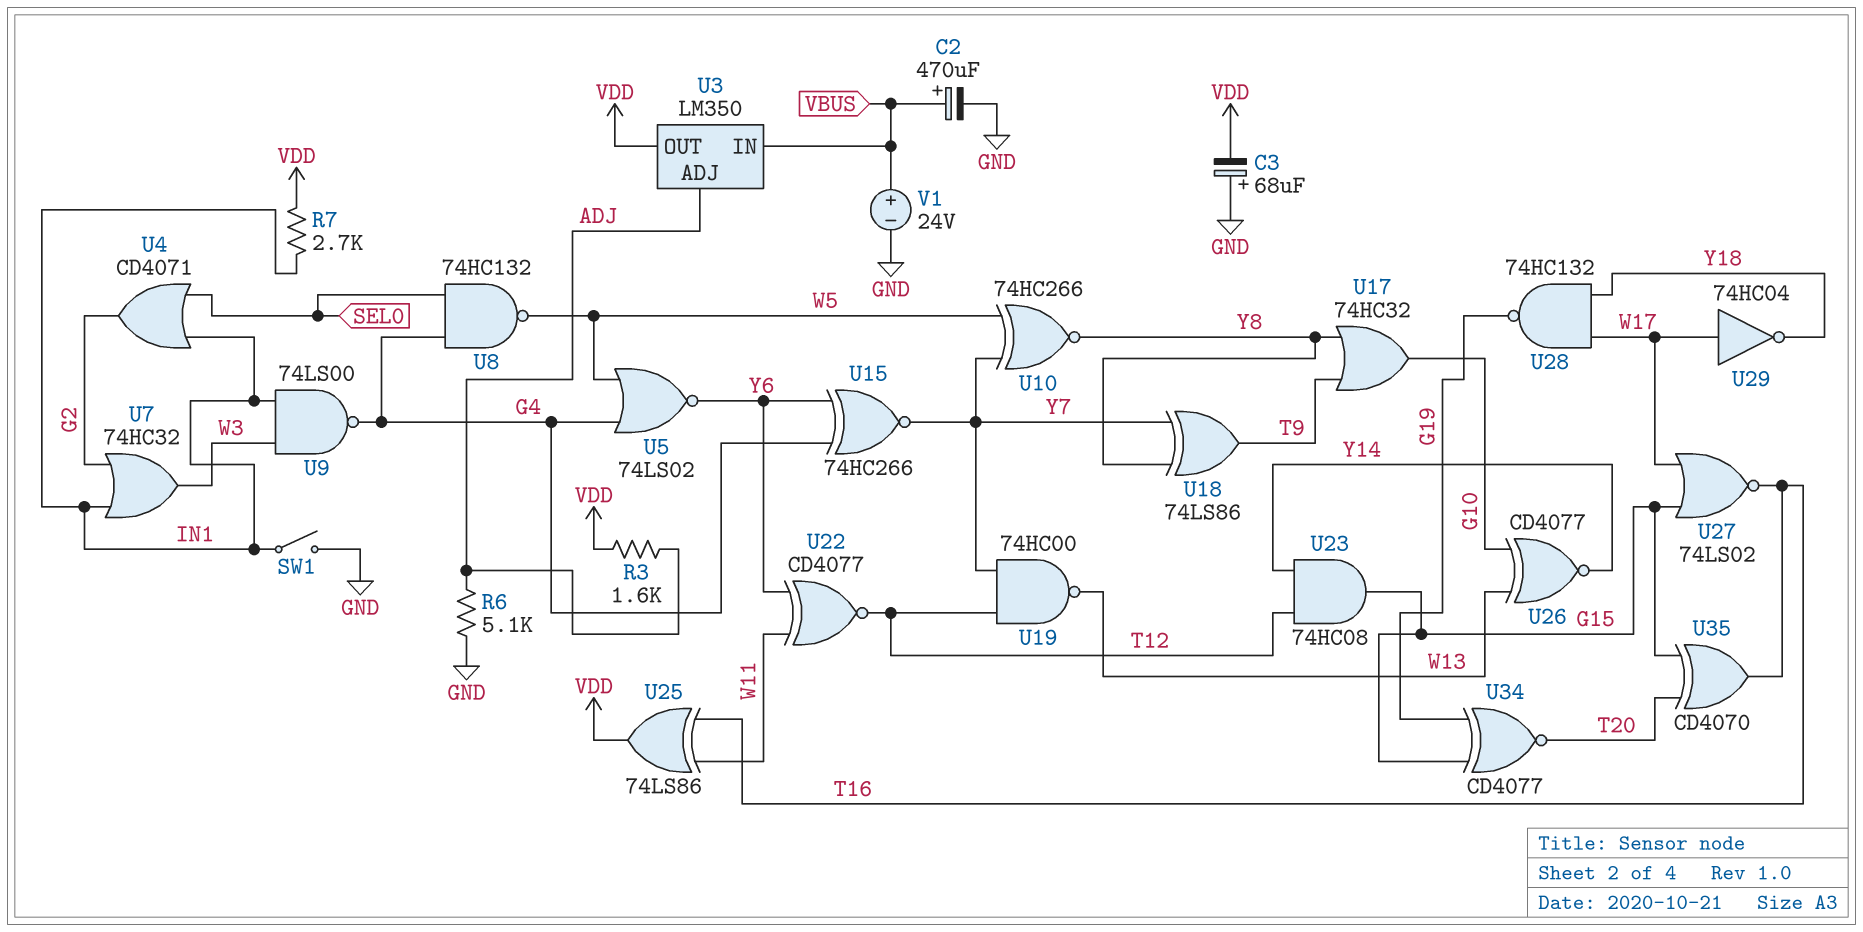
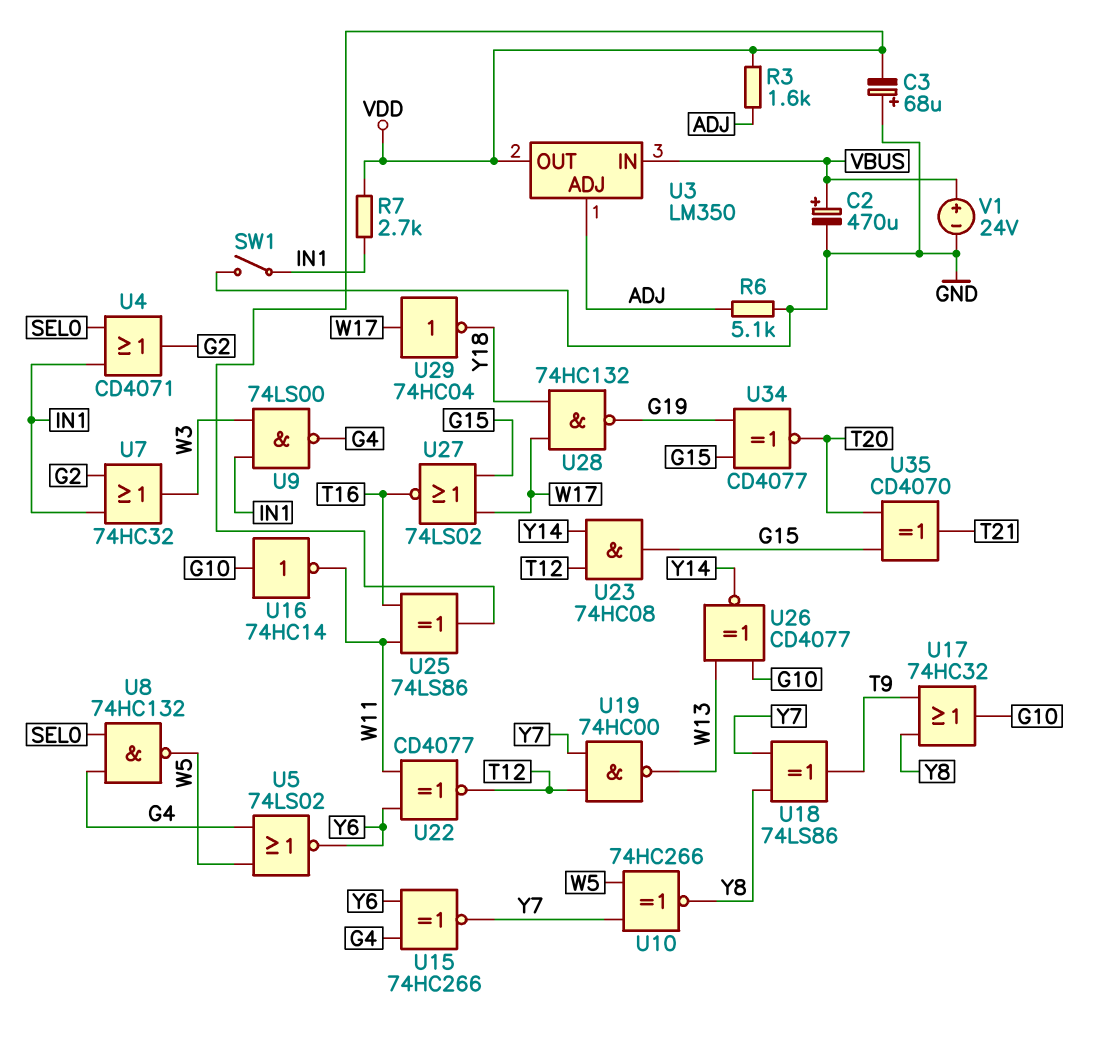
U16: none -> NOT 74HC14 (in G10, out W11)
U35: XOR CD4070 (in G15, in T20, out T16) -> XOR CD4070 (in G15, in T20, out T21)

